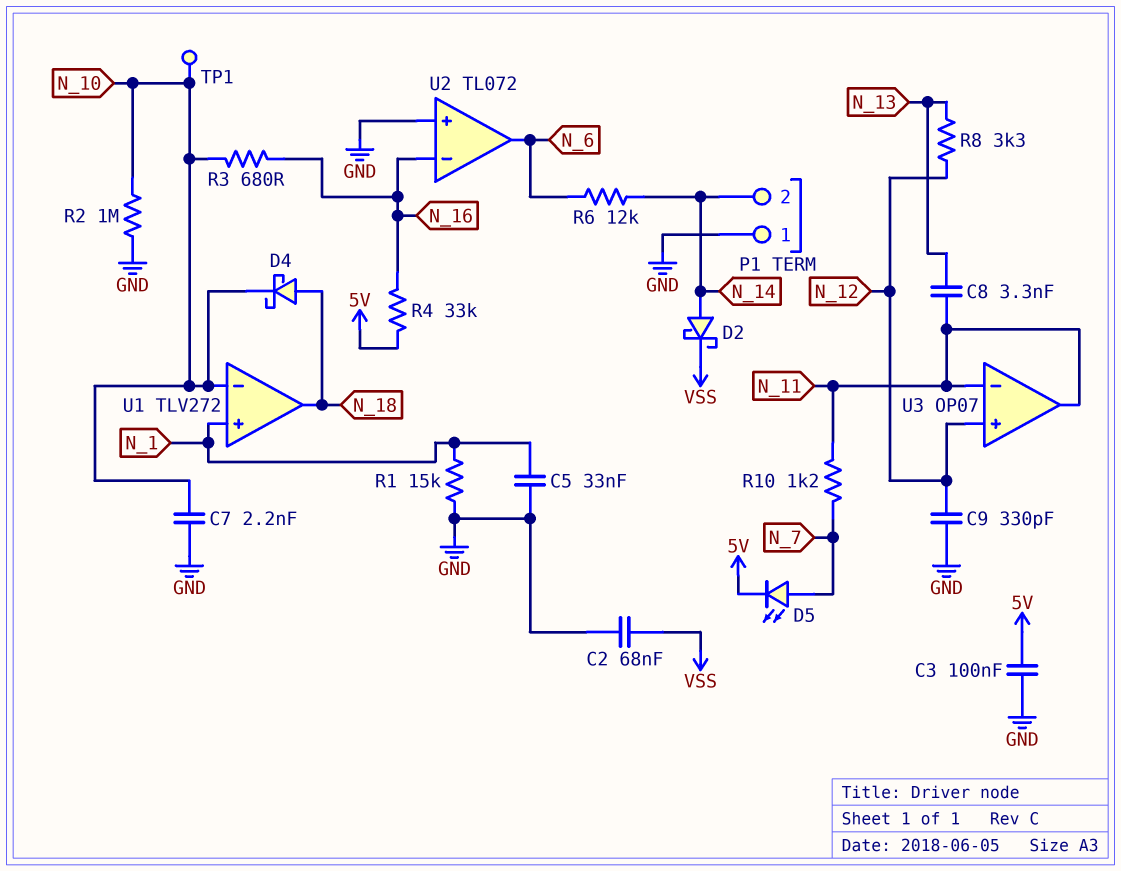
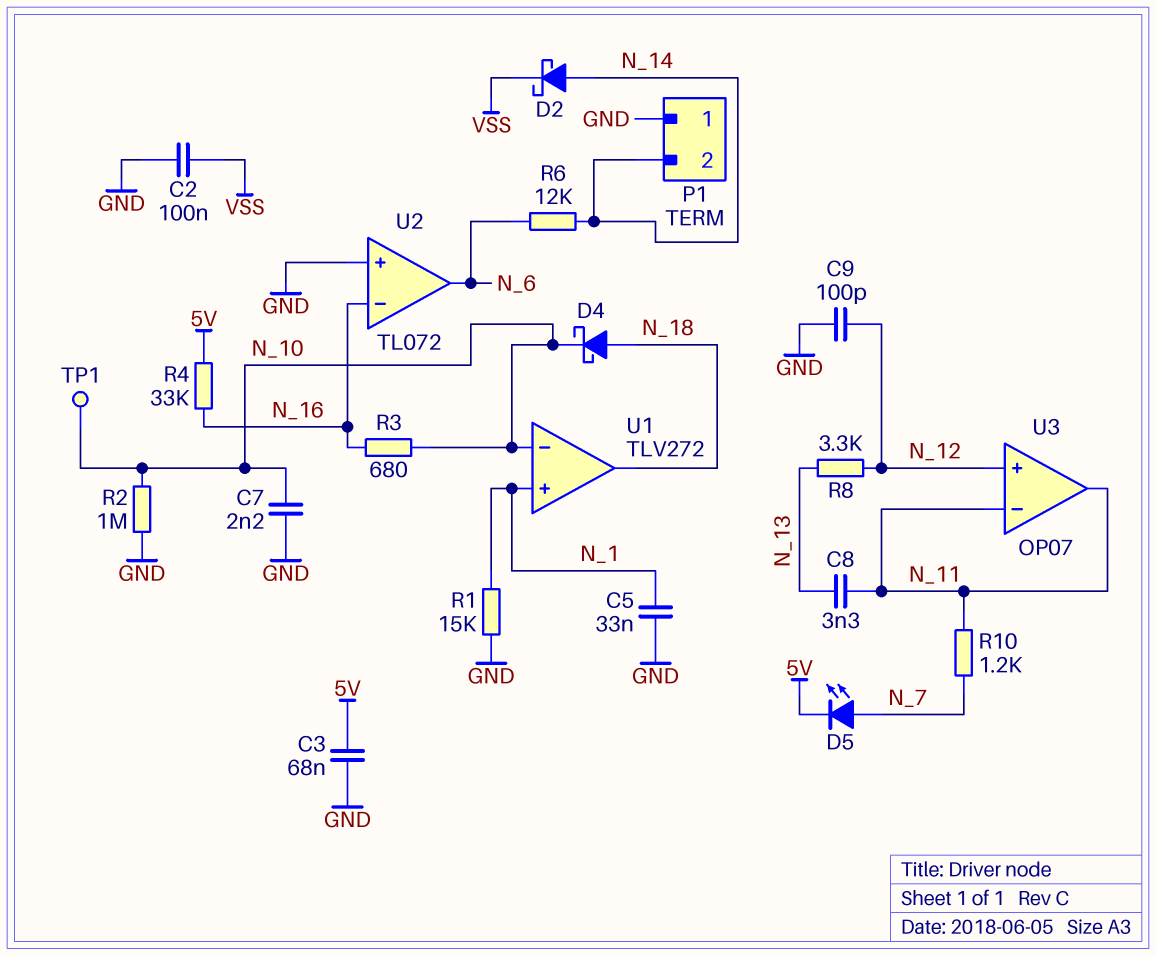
C2: 68nF (GND, VSS) -> 100nF (GND, VSS)
C3: 100nF (5V, GND) -> 68nF (5V, GND)
C9: 330pF (GND, N_12) -> 100pF (GND, N_12)

